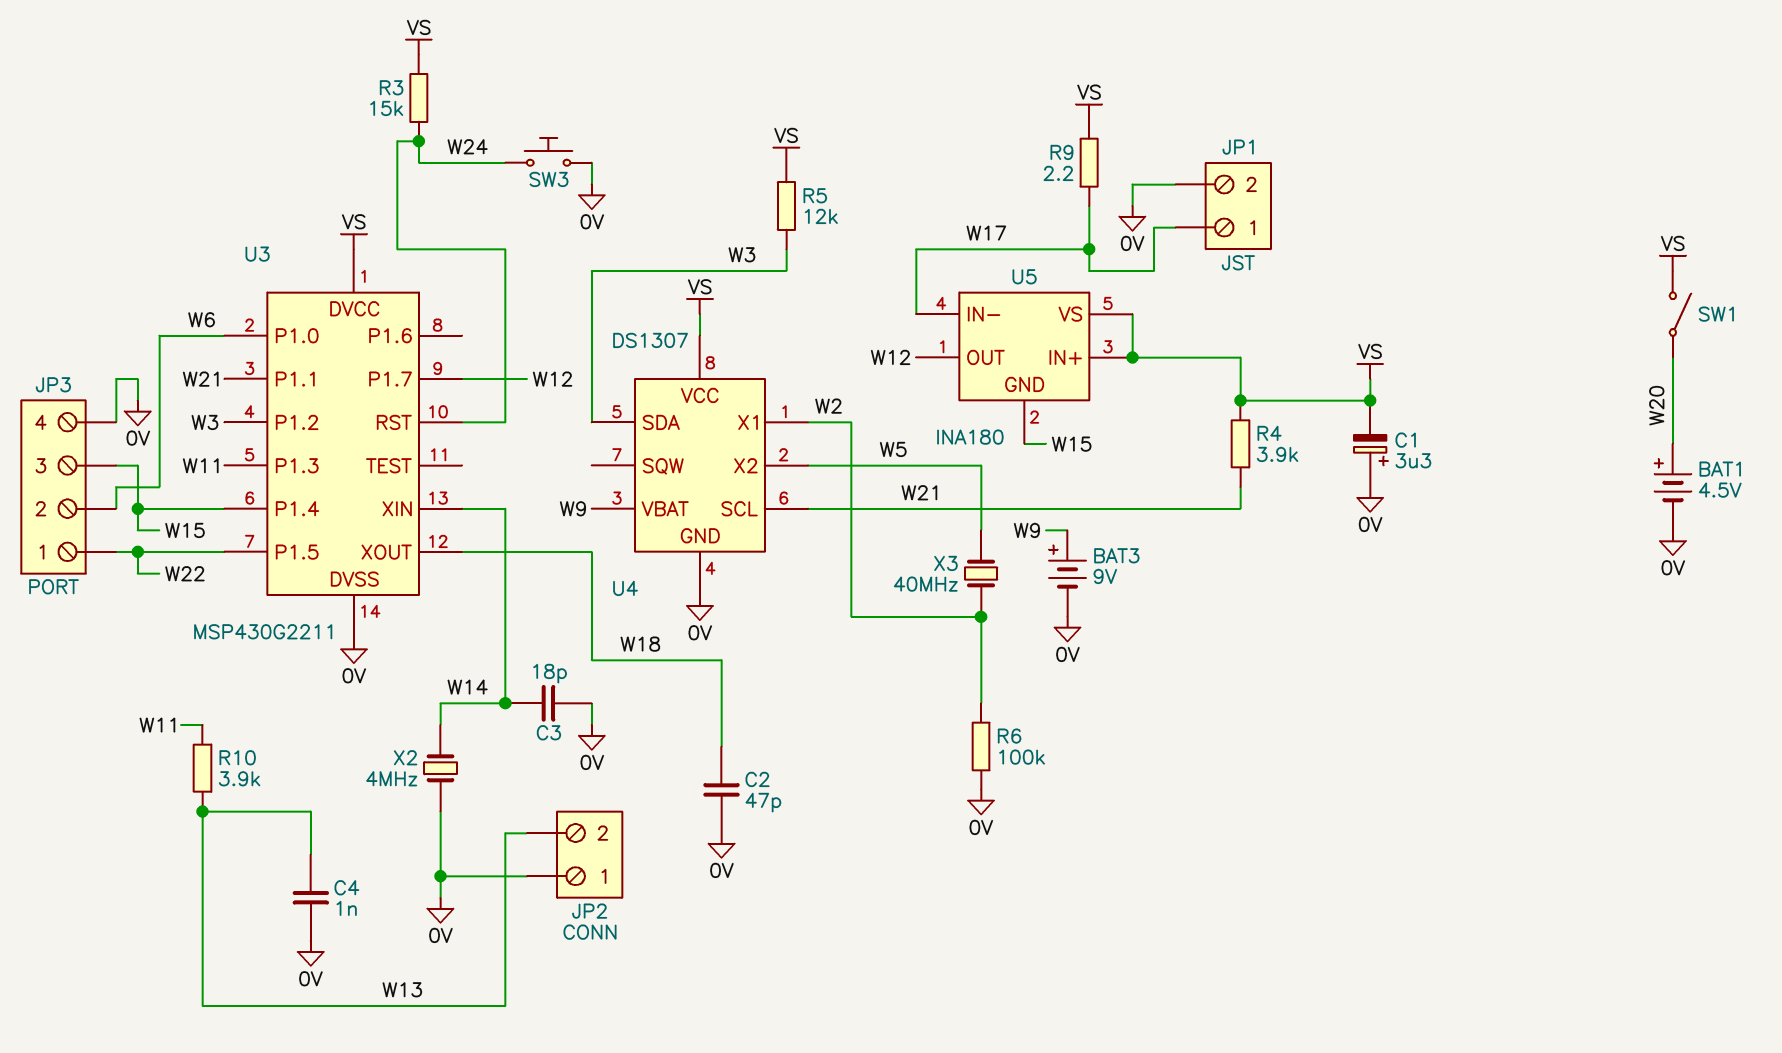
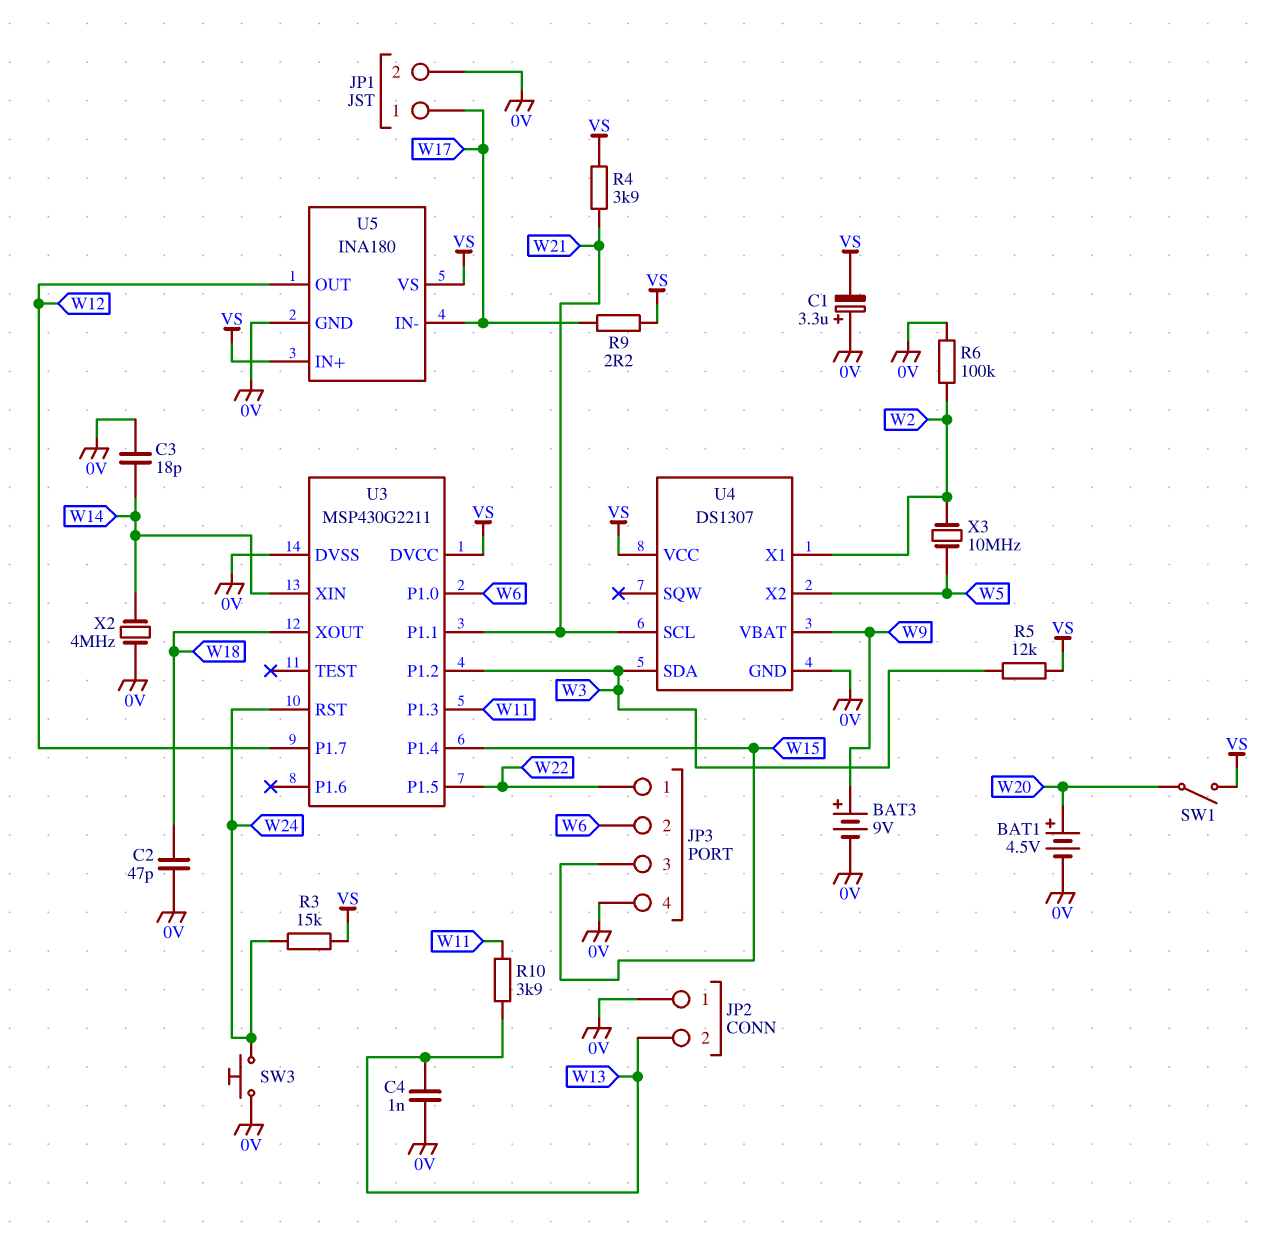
U5 pin GND: W15 -> 0V
X3: 40MHz (W2, W5) -> 10MHz (W2, W5)

